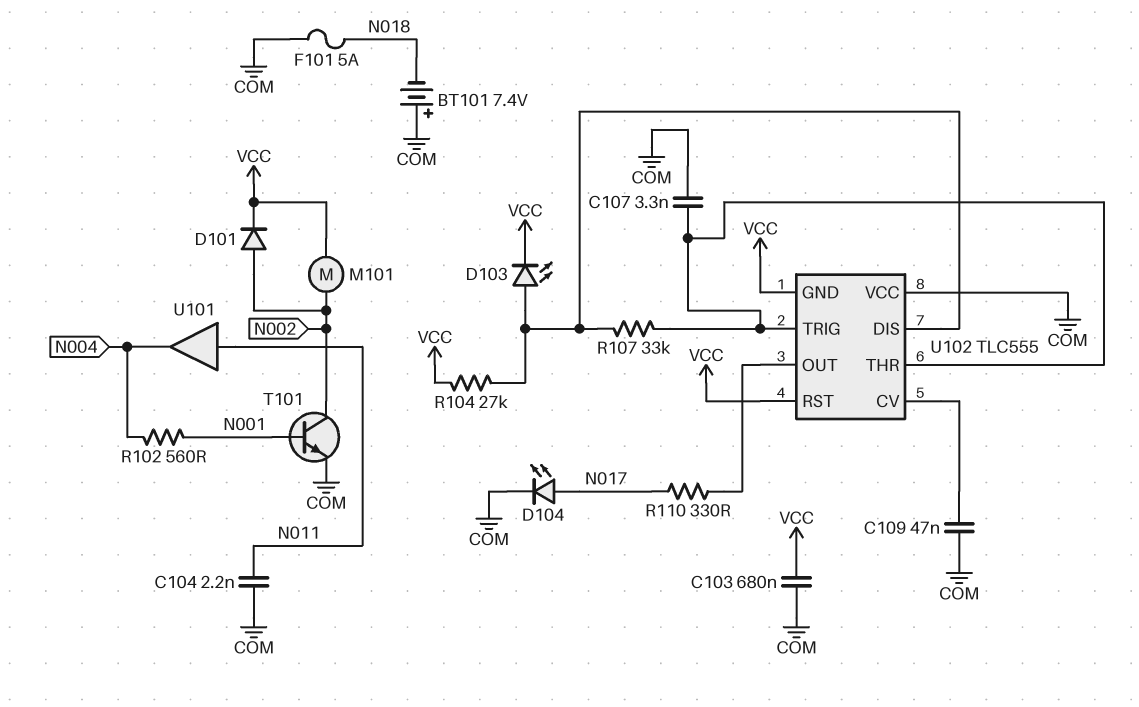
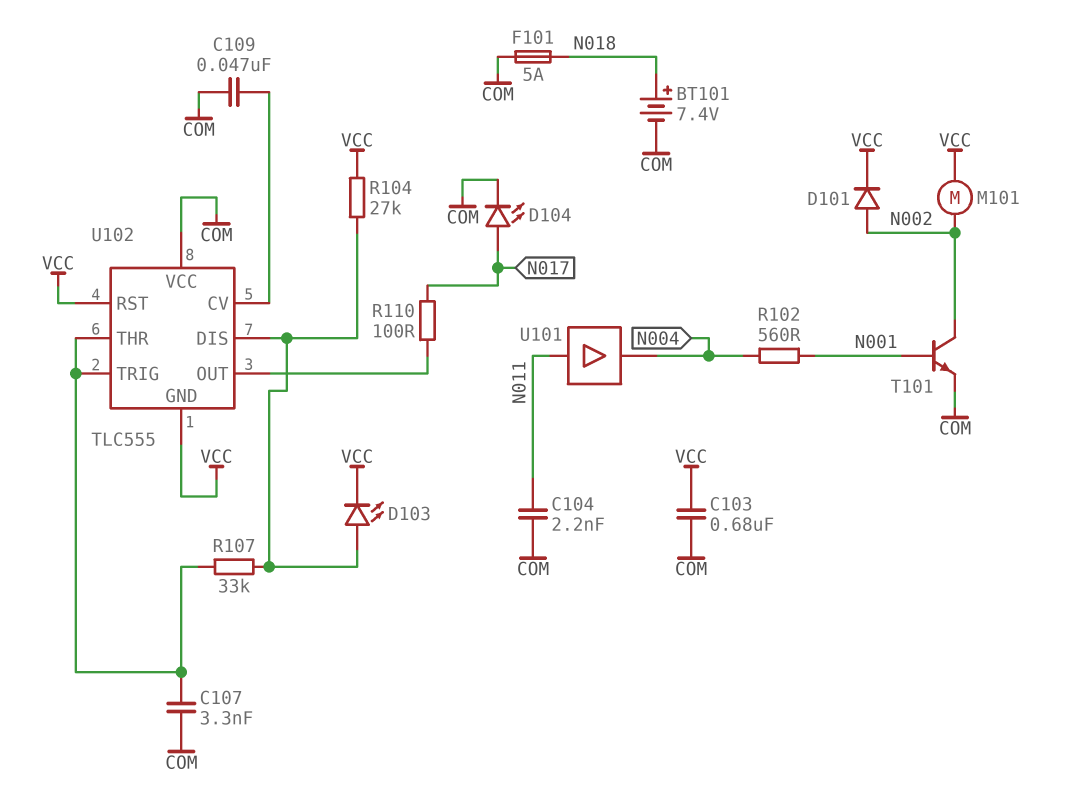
BT101: 7.4V (plus COM, minus N018) -> 7.4V (plus N018, minus COM)
R110: 330 (N017, U102/OUT) -> 100 (N017, U102/OUT)

